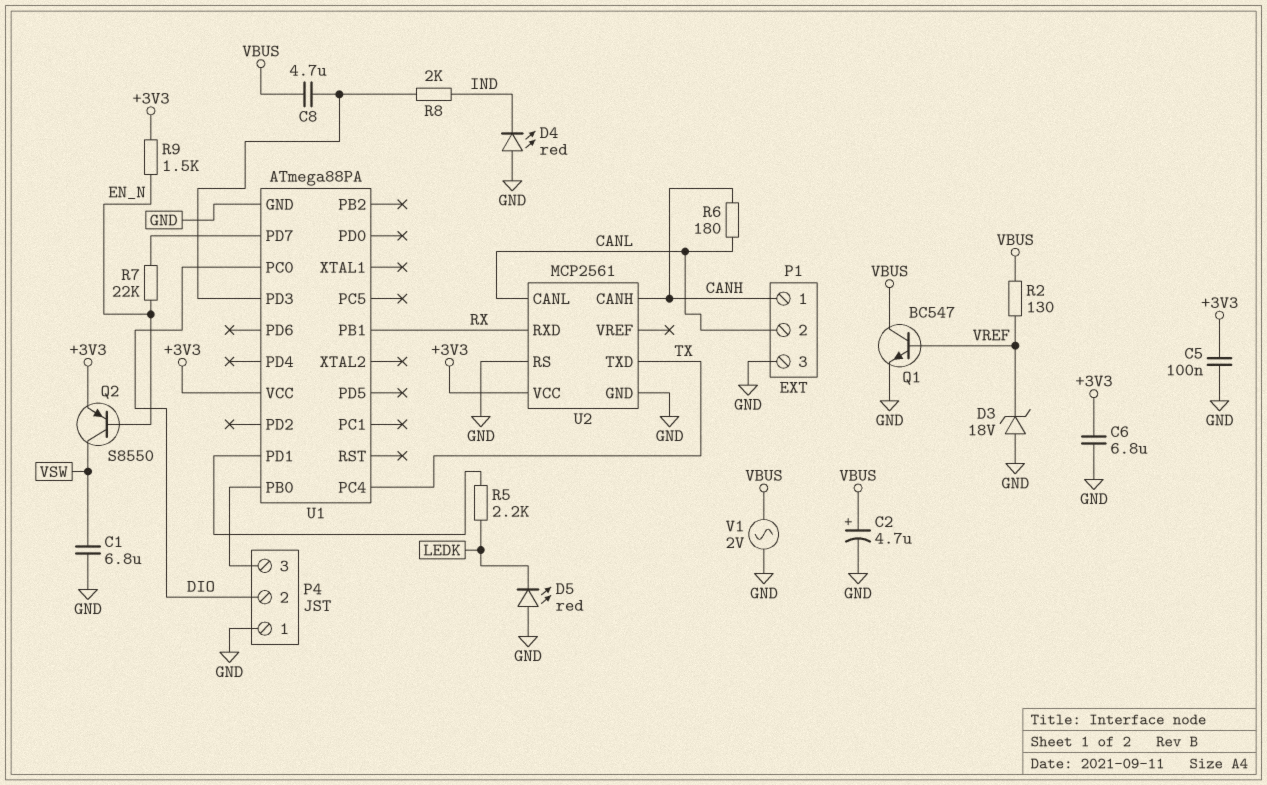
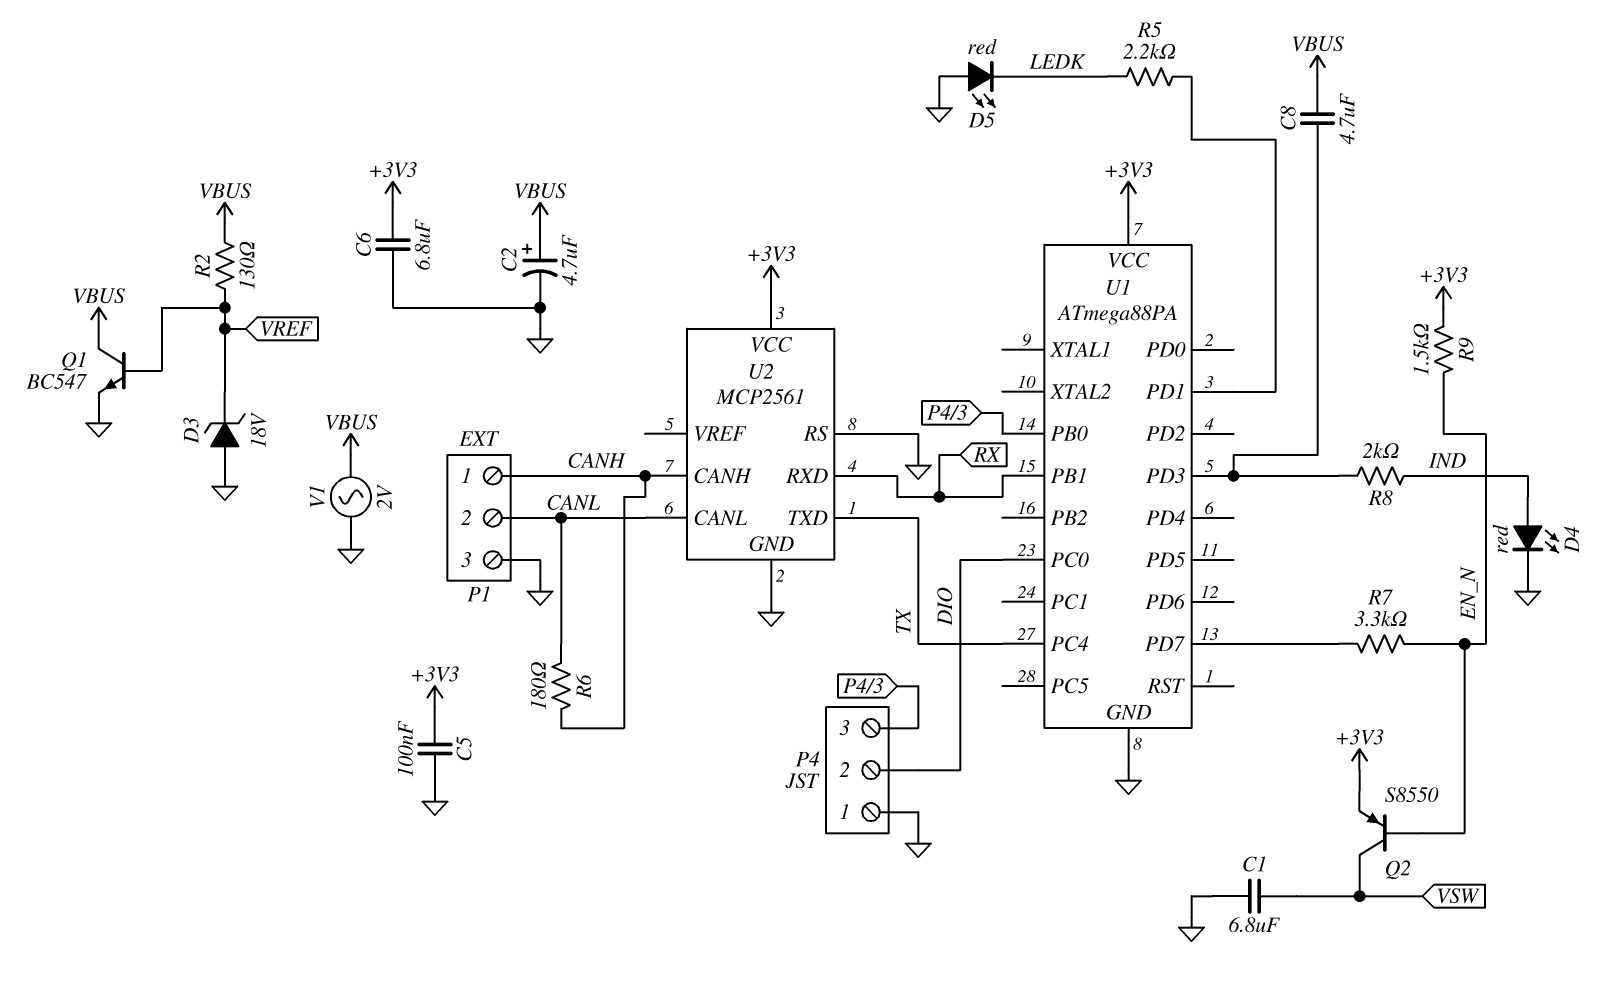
D4: LED red (A GND, K IND) -> LED red (A IND, K GND)
R7: 22k (EN_N, U1/PD7) -> 3.3k (EN_N, U1/PD7)

